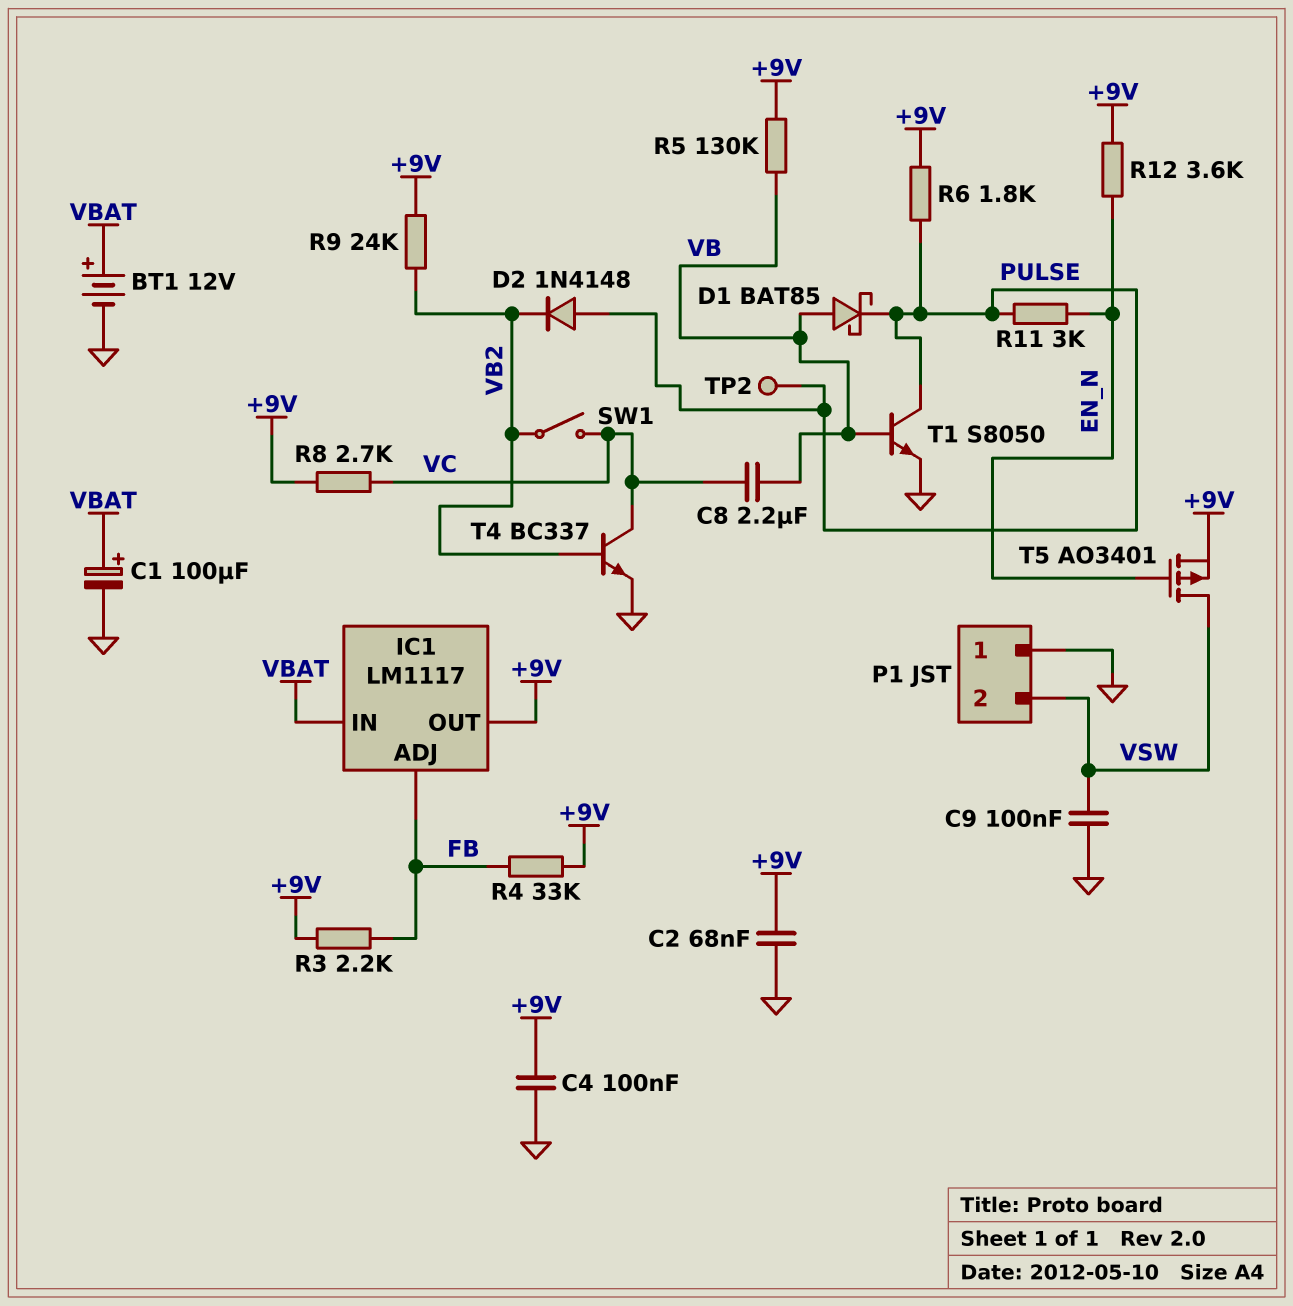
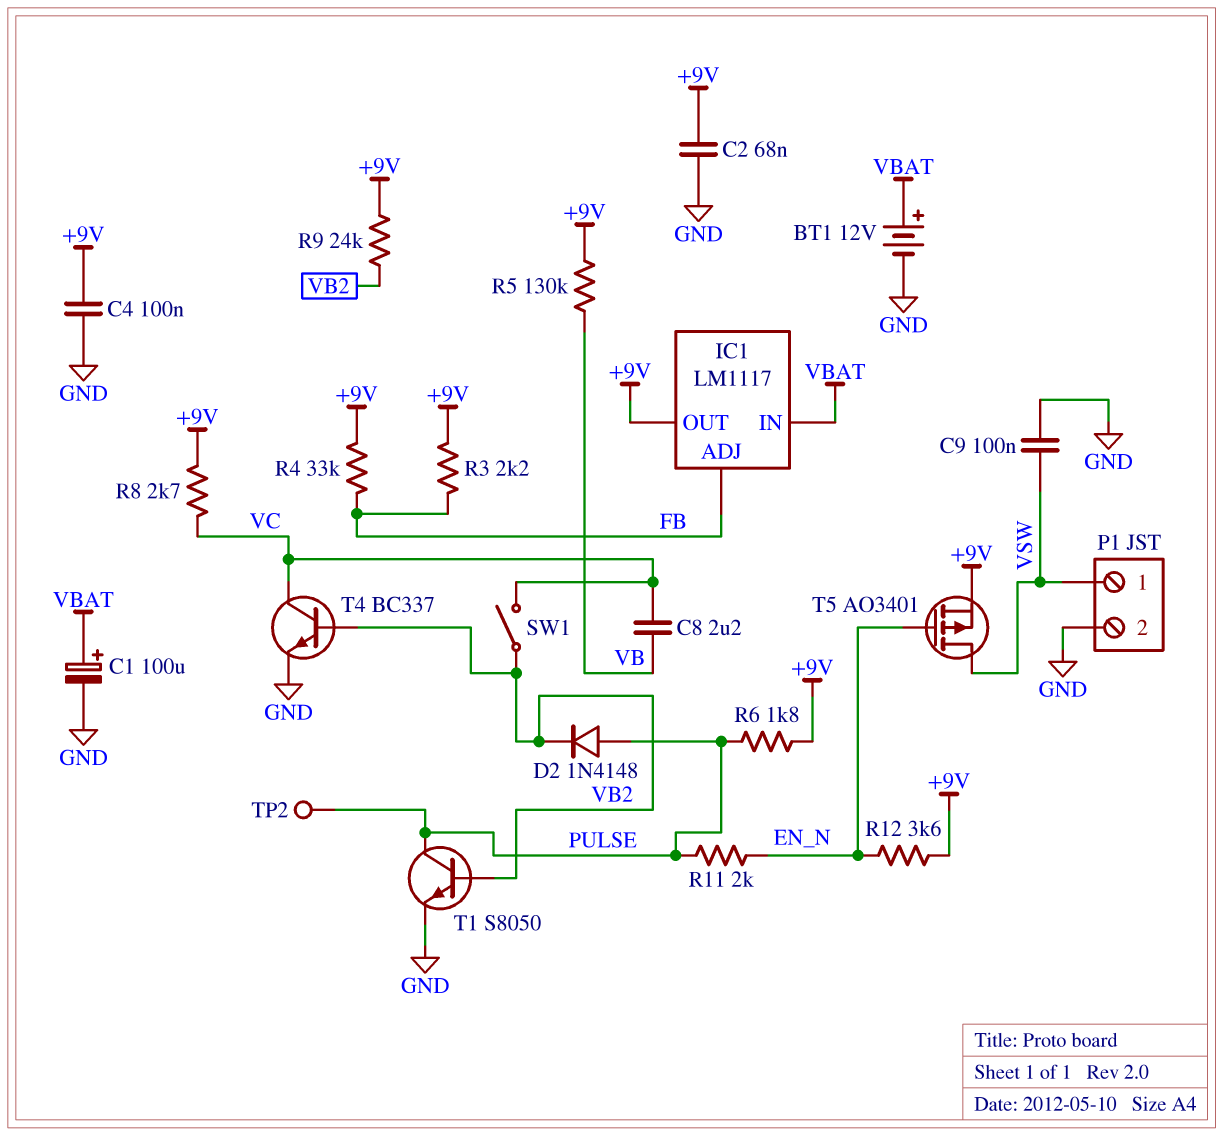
D1: schottky BAT85 (A VB, K PULSE) -> none
P1 pin 1: GND -> VSW
P1 pin 2: VSW -> GND
R11: 3k (EN_N, PULSE) -> 2k (EN_N, PULSE)
T1: NPN S8050 (B VB, C PULSE, E GND) -> NPN S8050 (B VB2, C PULSE, E GND)

